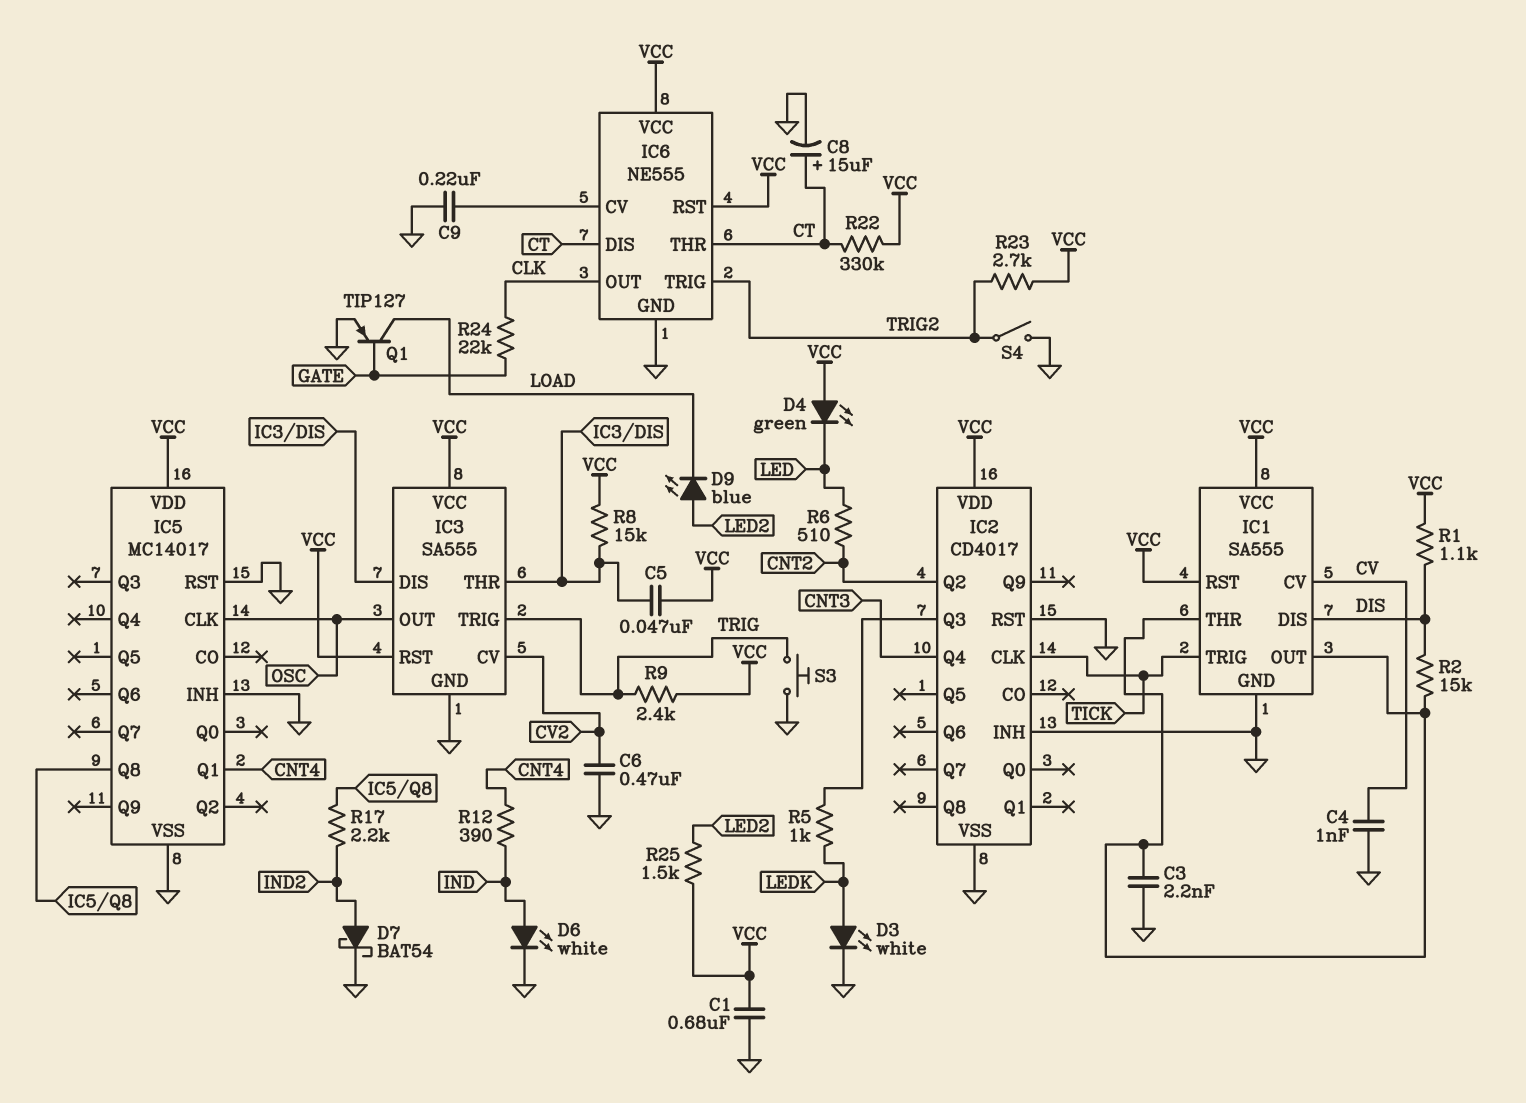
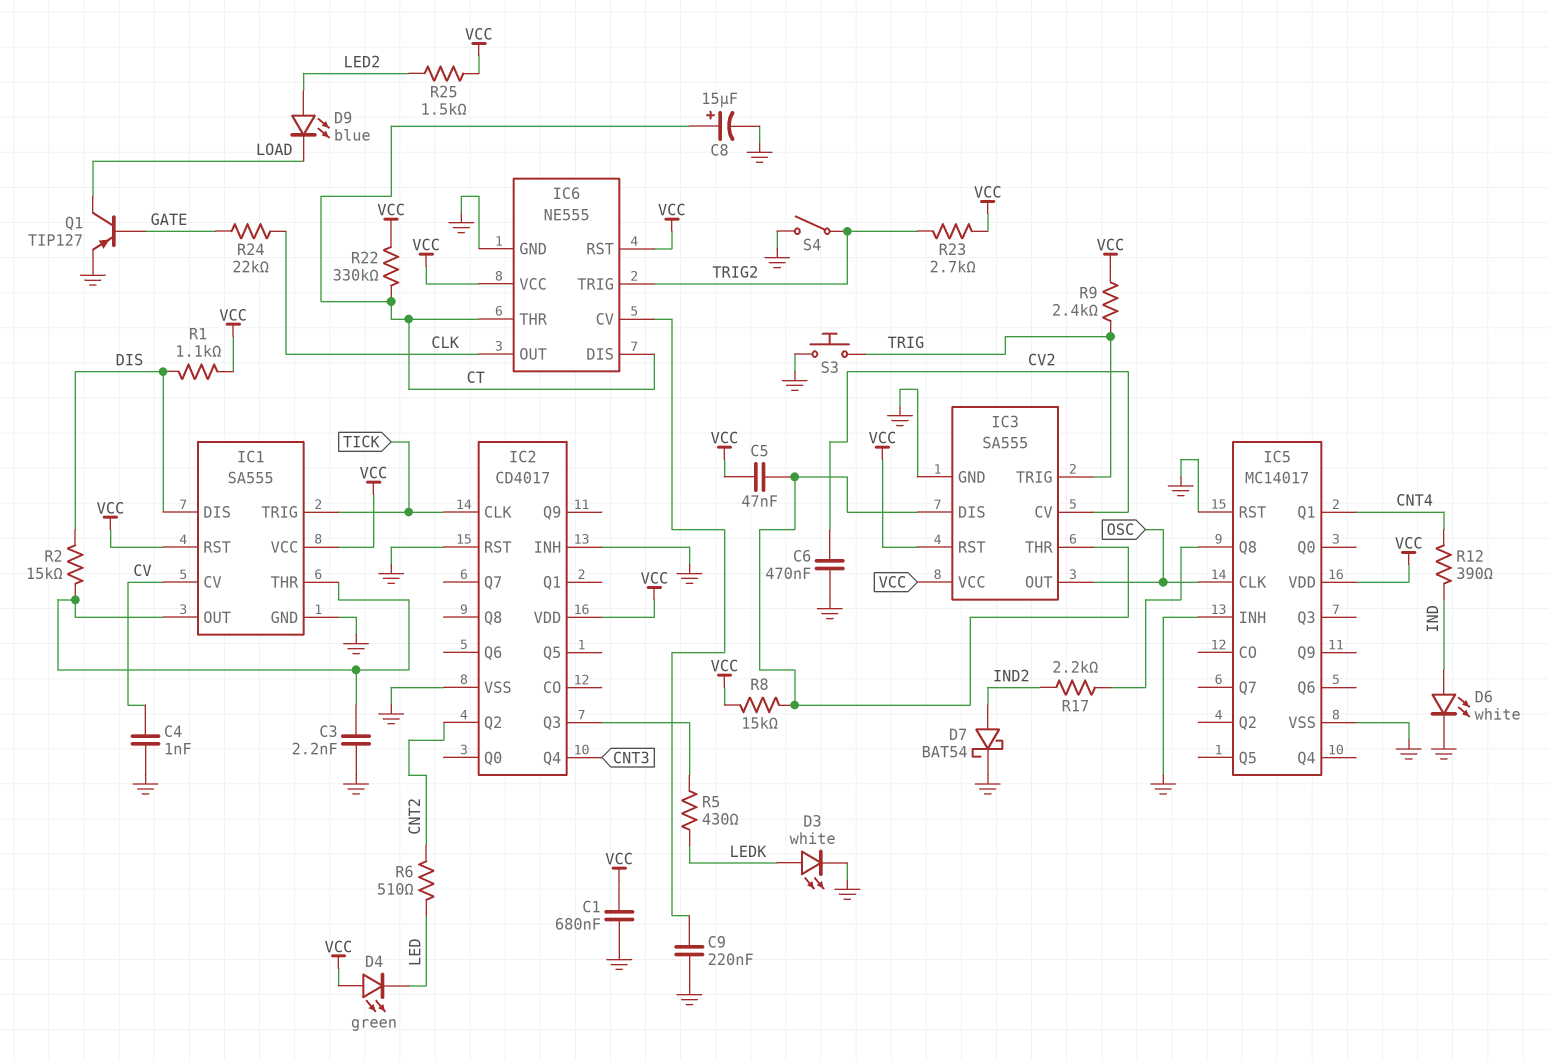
R5: 1k (IC2/Q3, LEDK) -> 430 (IC2/Q3, LEDK)

